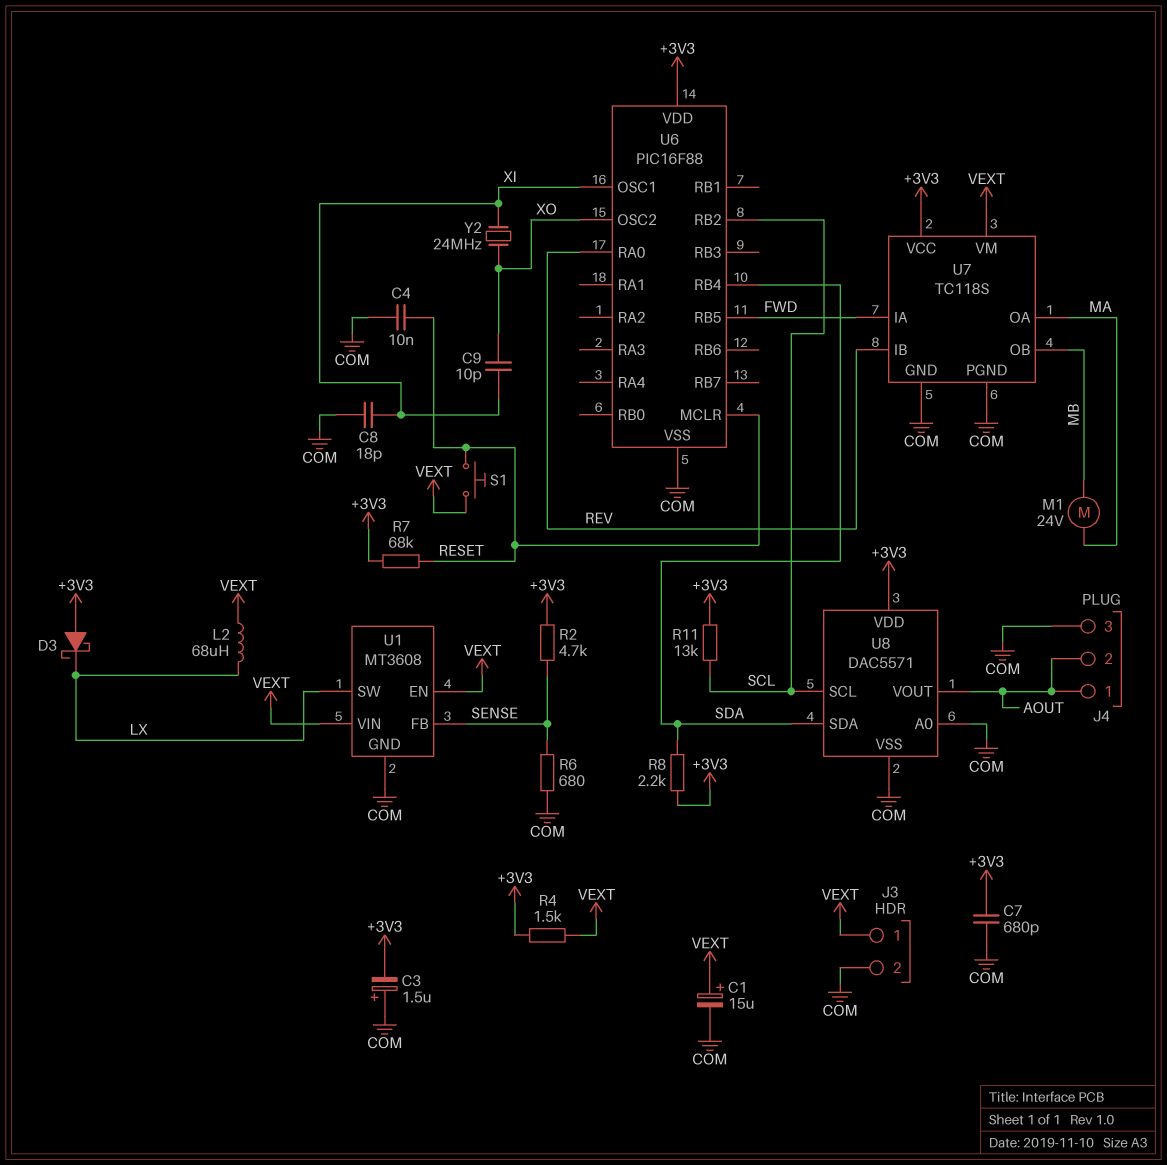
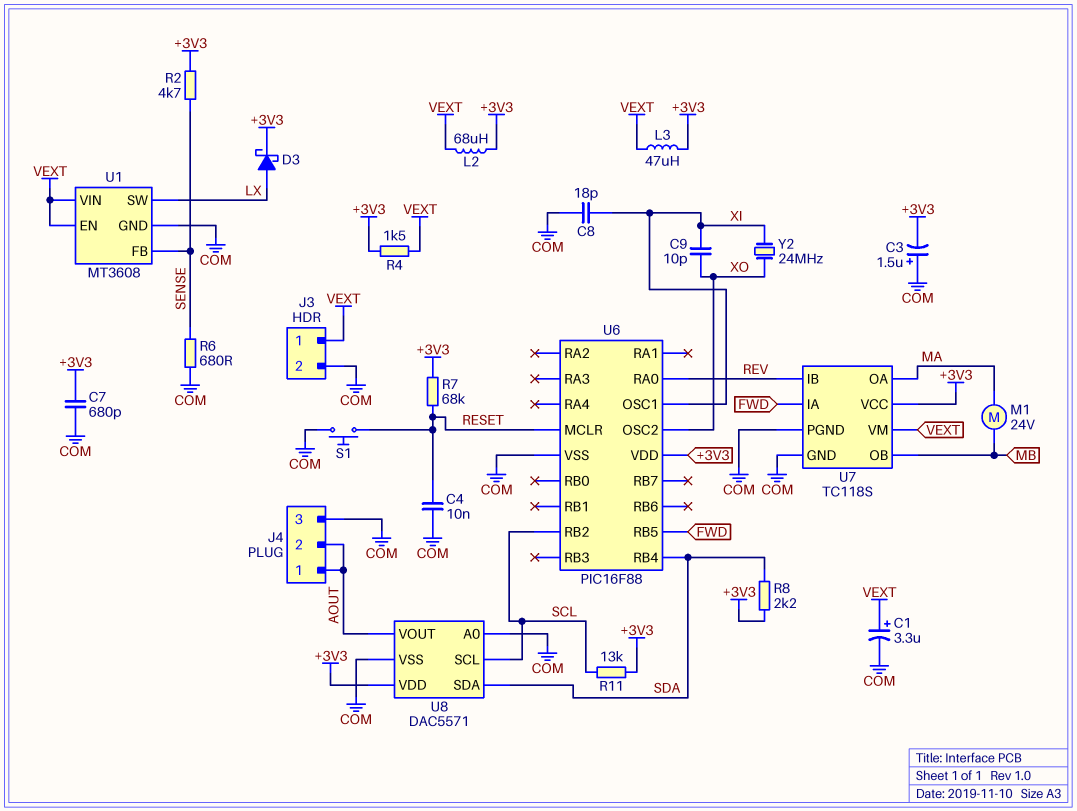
C1: 15uF (plus VEXT, minus COM) -> 3.3uF (plus VEXT, minus COM)
D3: schottky (A +3V3, K LX) -> schottky (A LX, K +3V3)
L2: 68uH (LX, VEXT) -> 68uH (+3V3, VEXT)
L3: none -> 47uH (+3V3, VEXT)
S1: button (RESET, VEXT) -> button (COM, RESET)

